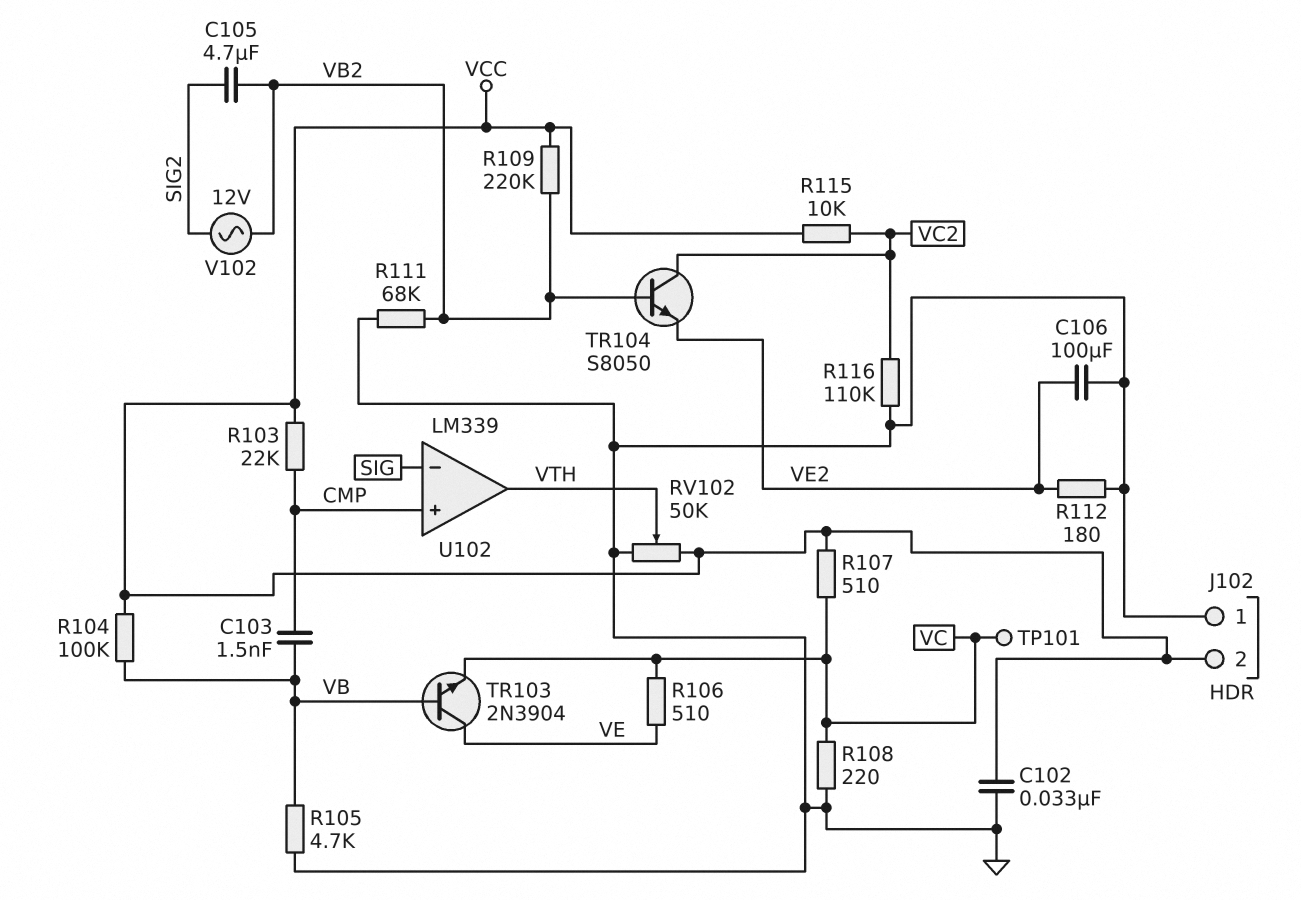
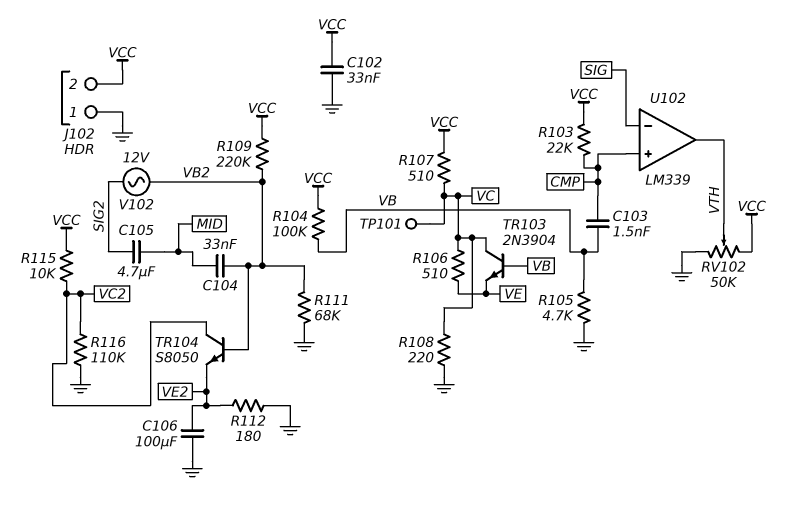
C104: none -> 33nF (MID, VB2)
C105: 4.7uF (SIG2, VB2) -> 4.7uF (MID, SIG2)
TR103: NPN 2N3904 (B VB, C VE, E VC) -> NPN 2N3904 (B VB, C VC, E VE)

